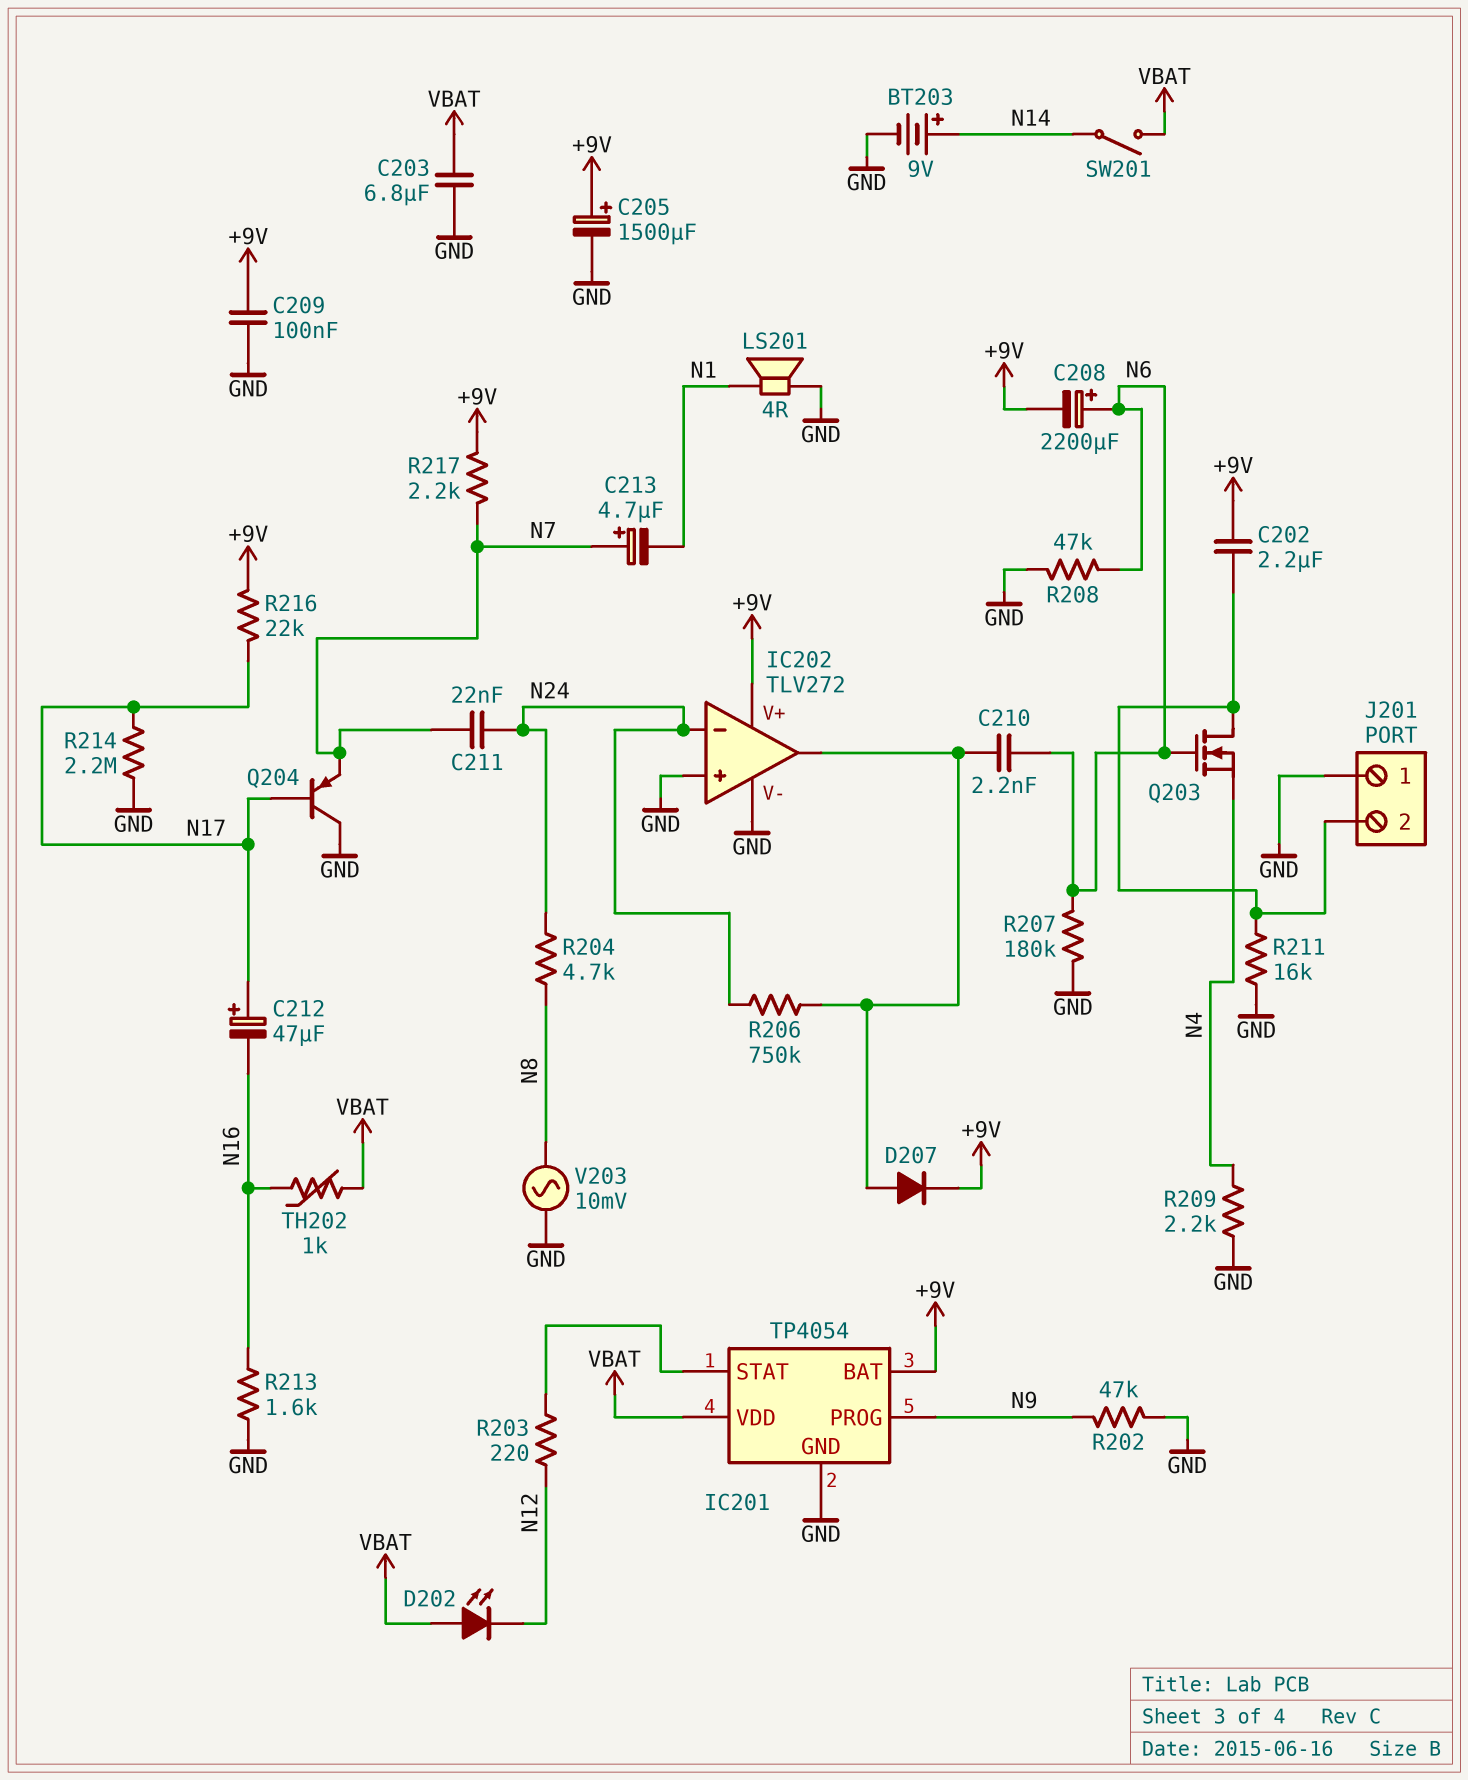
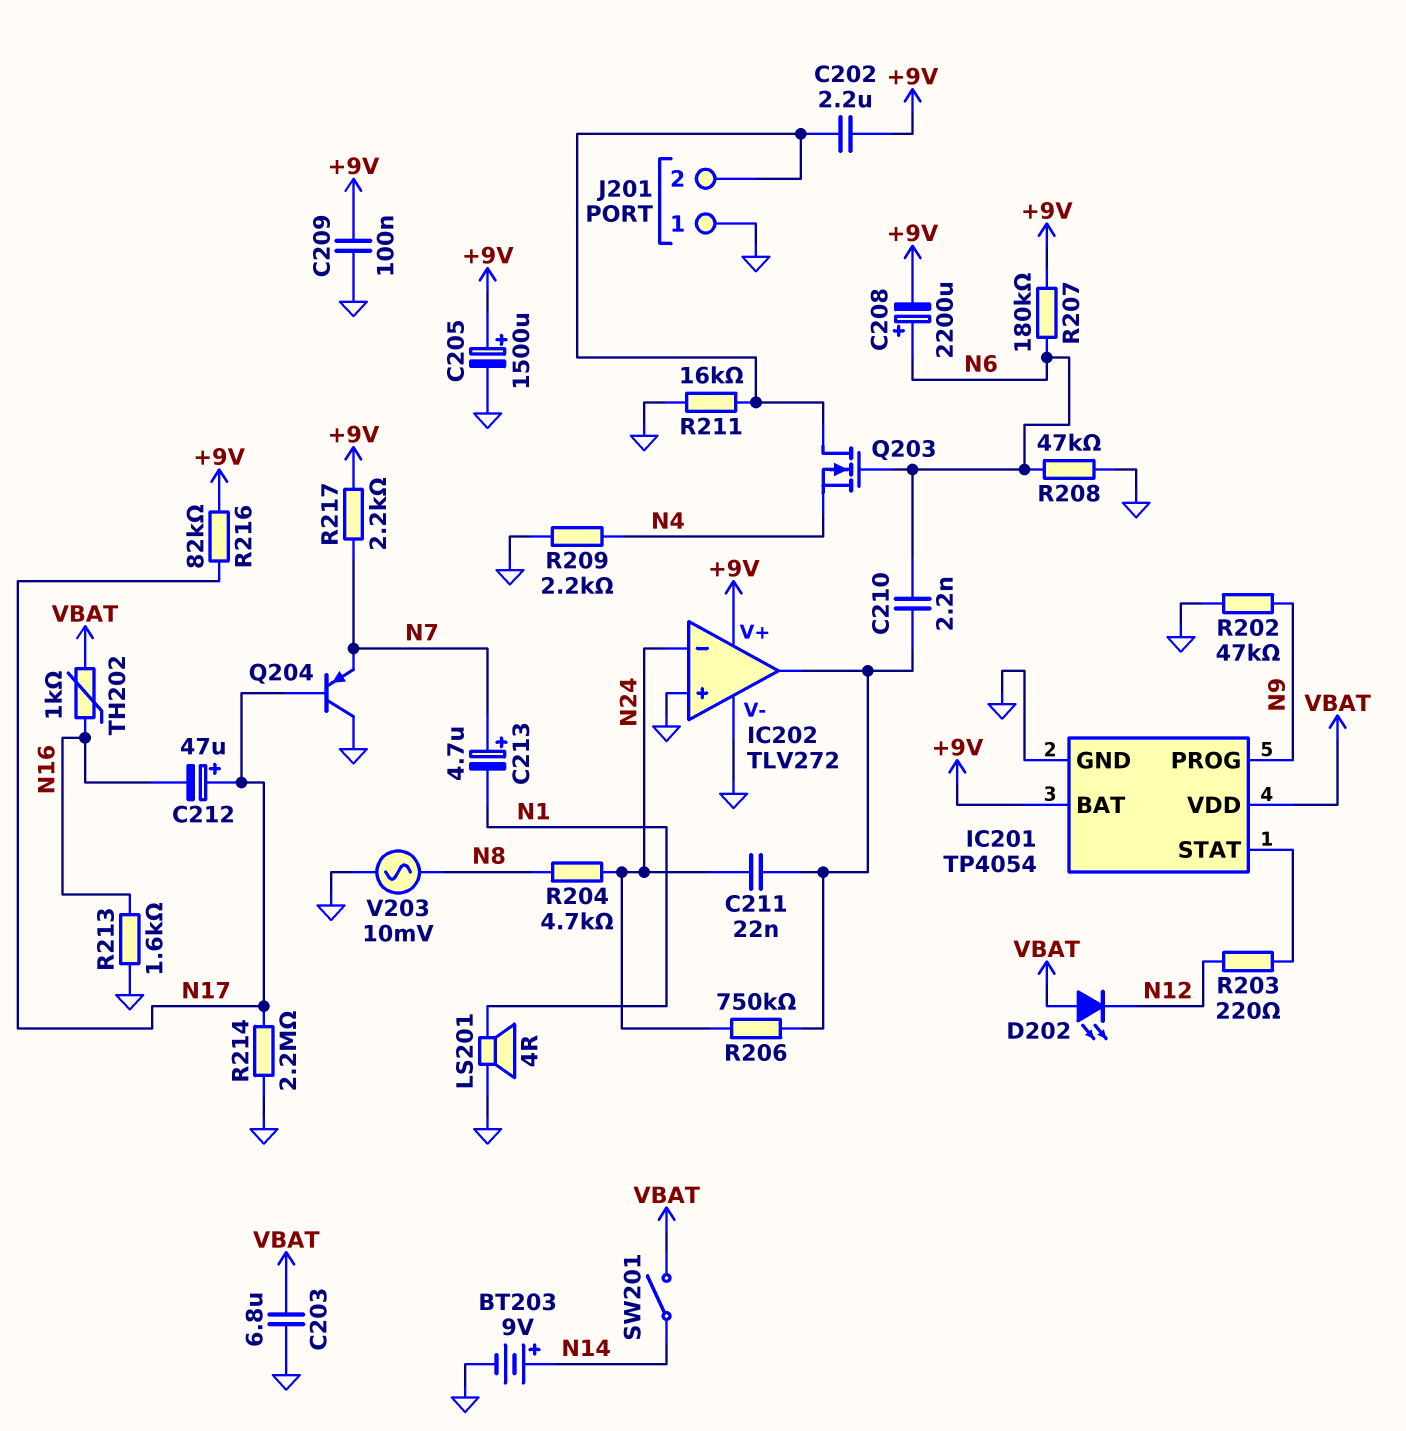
C211: 22nF (N7, N24) -> 22nF (IC202/out, N24)
D207: diode (A IC202/out, K +9V) -> none
R207: 180k (GND, N6) -> 180k (+9V, N6)
R216: 22k (+9V, N17) -> 82k (+9V, N17)

